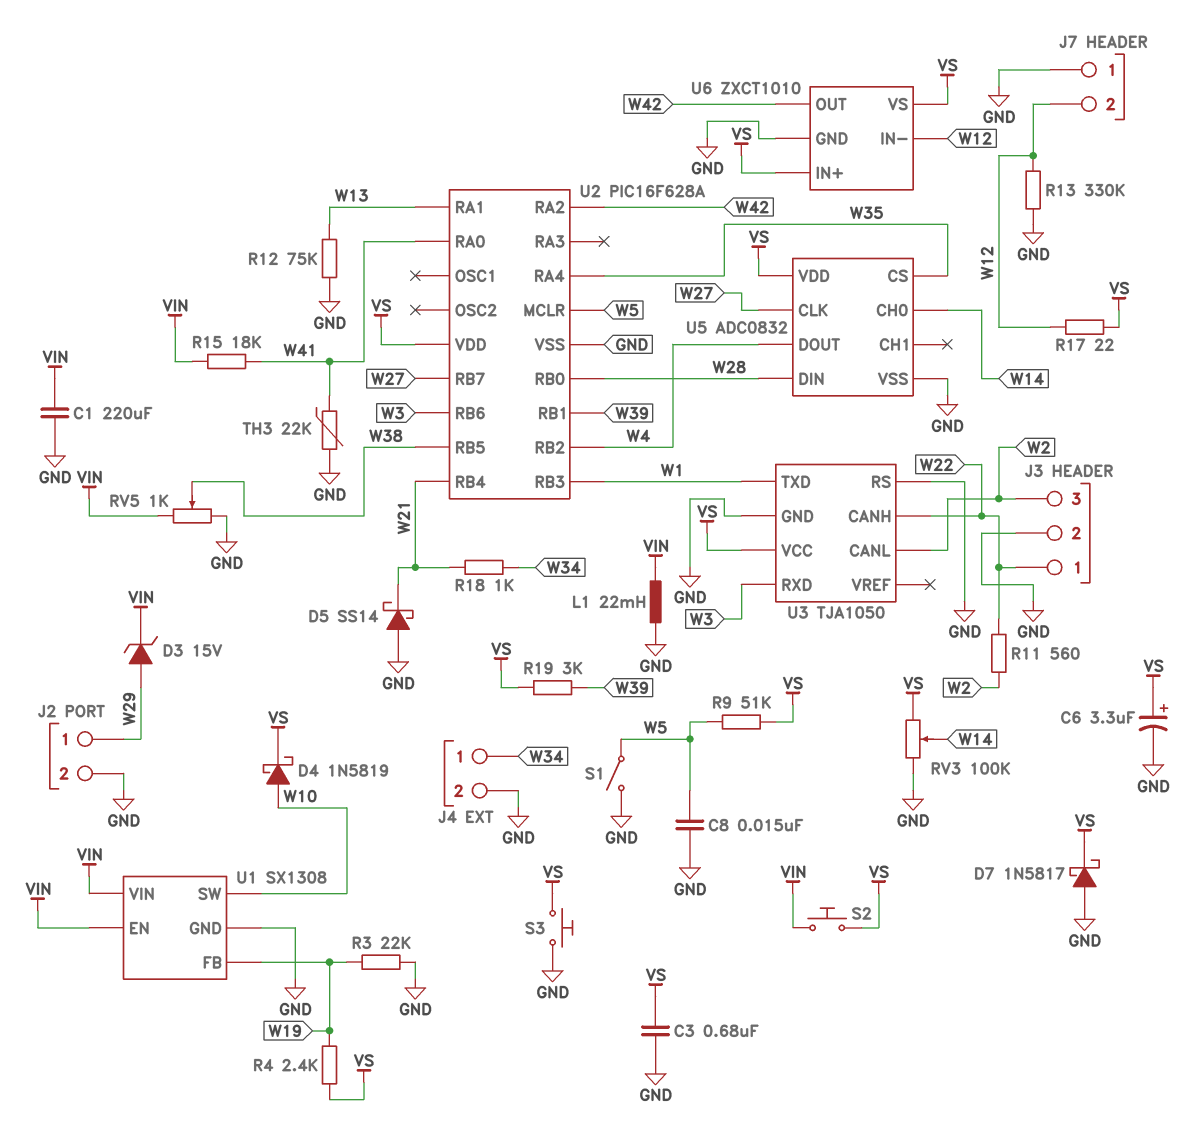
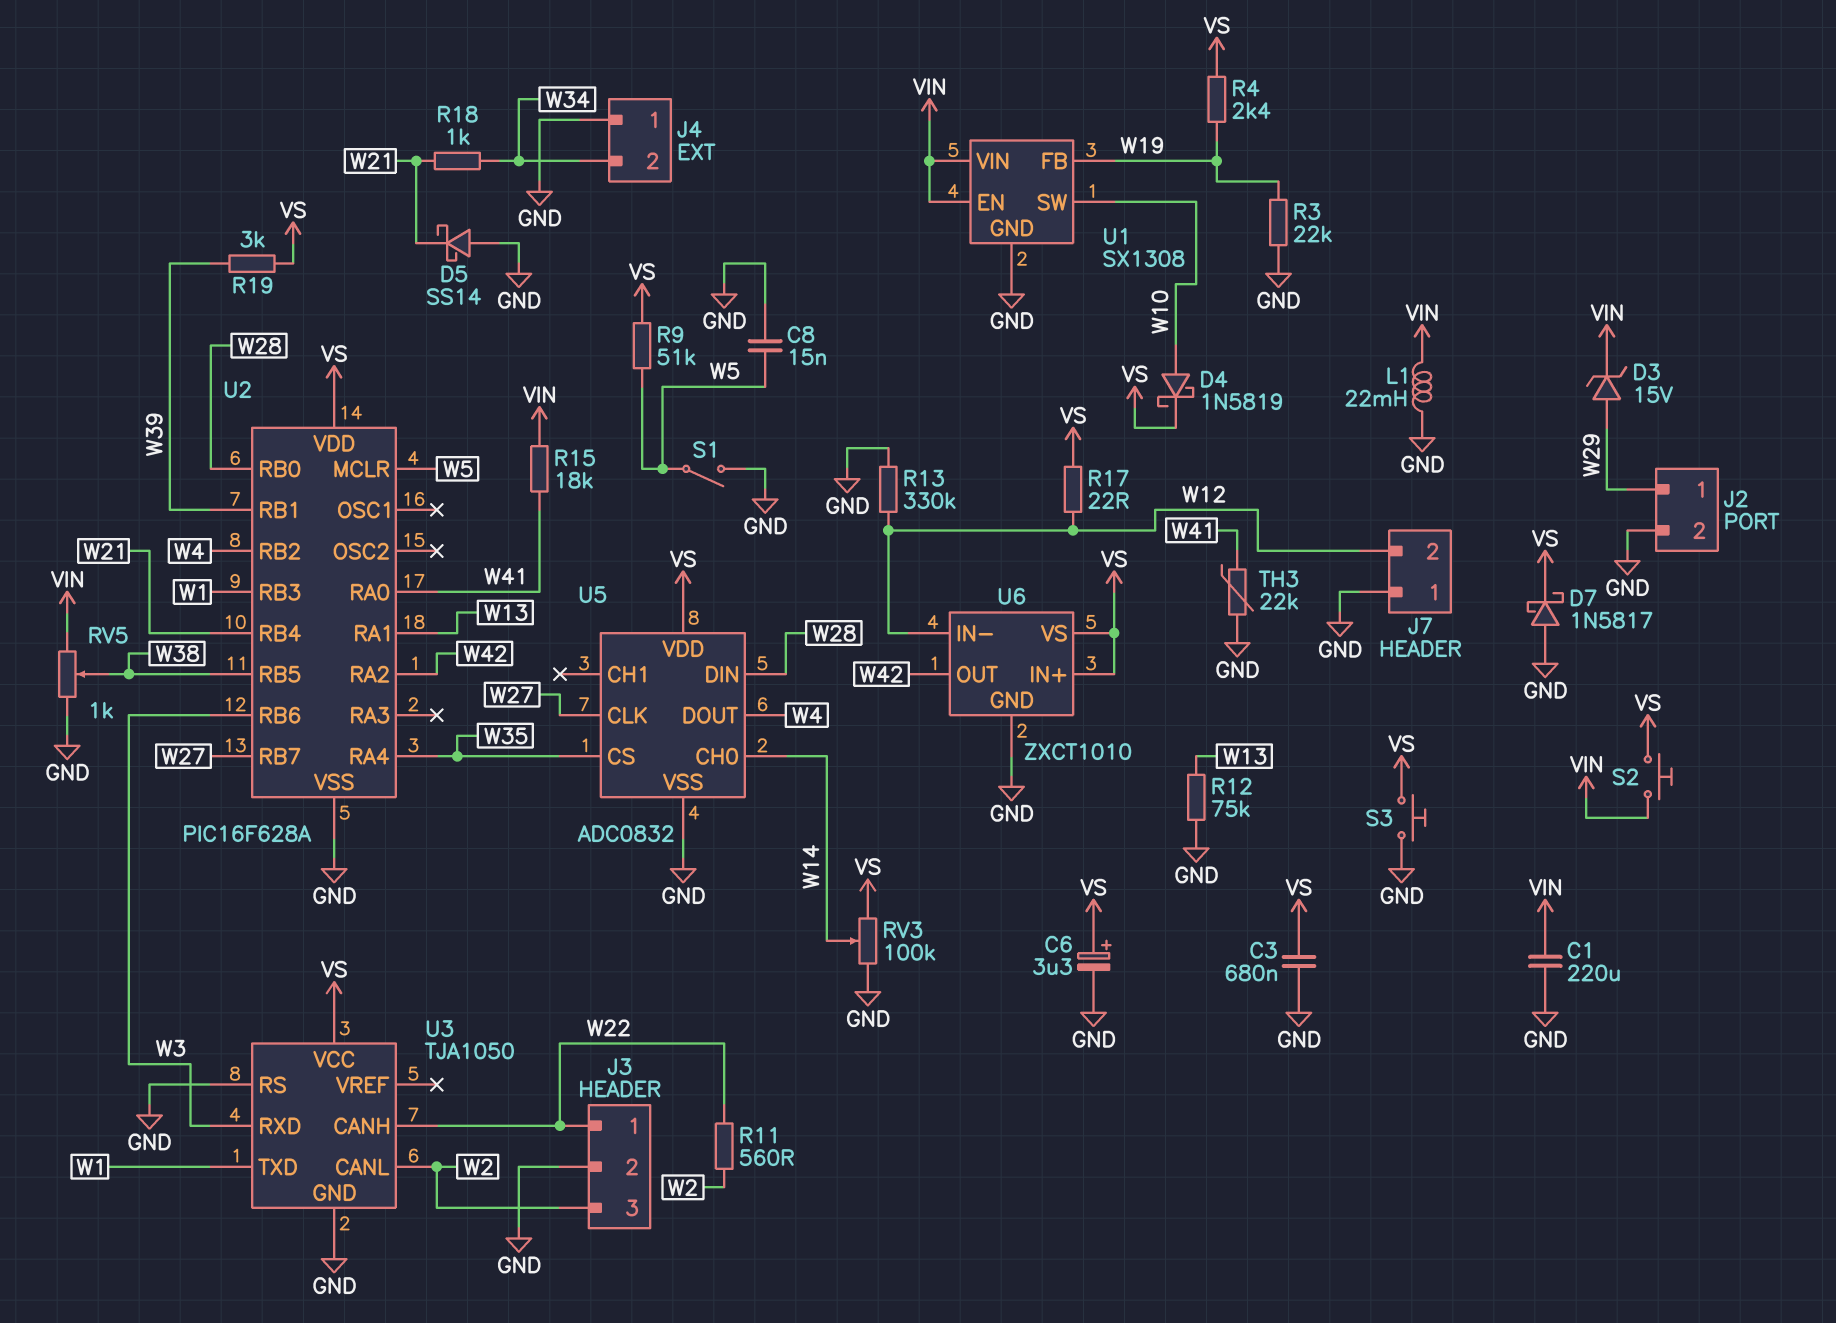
J4 pin 1: W34 -> GND
J4 pin 2: GND -> W34

